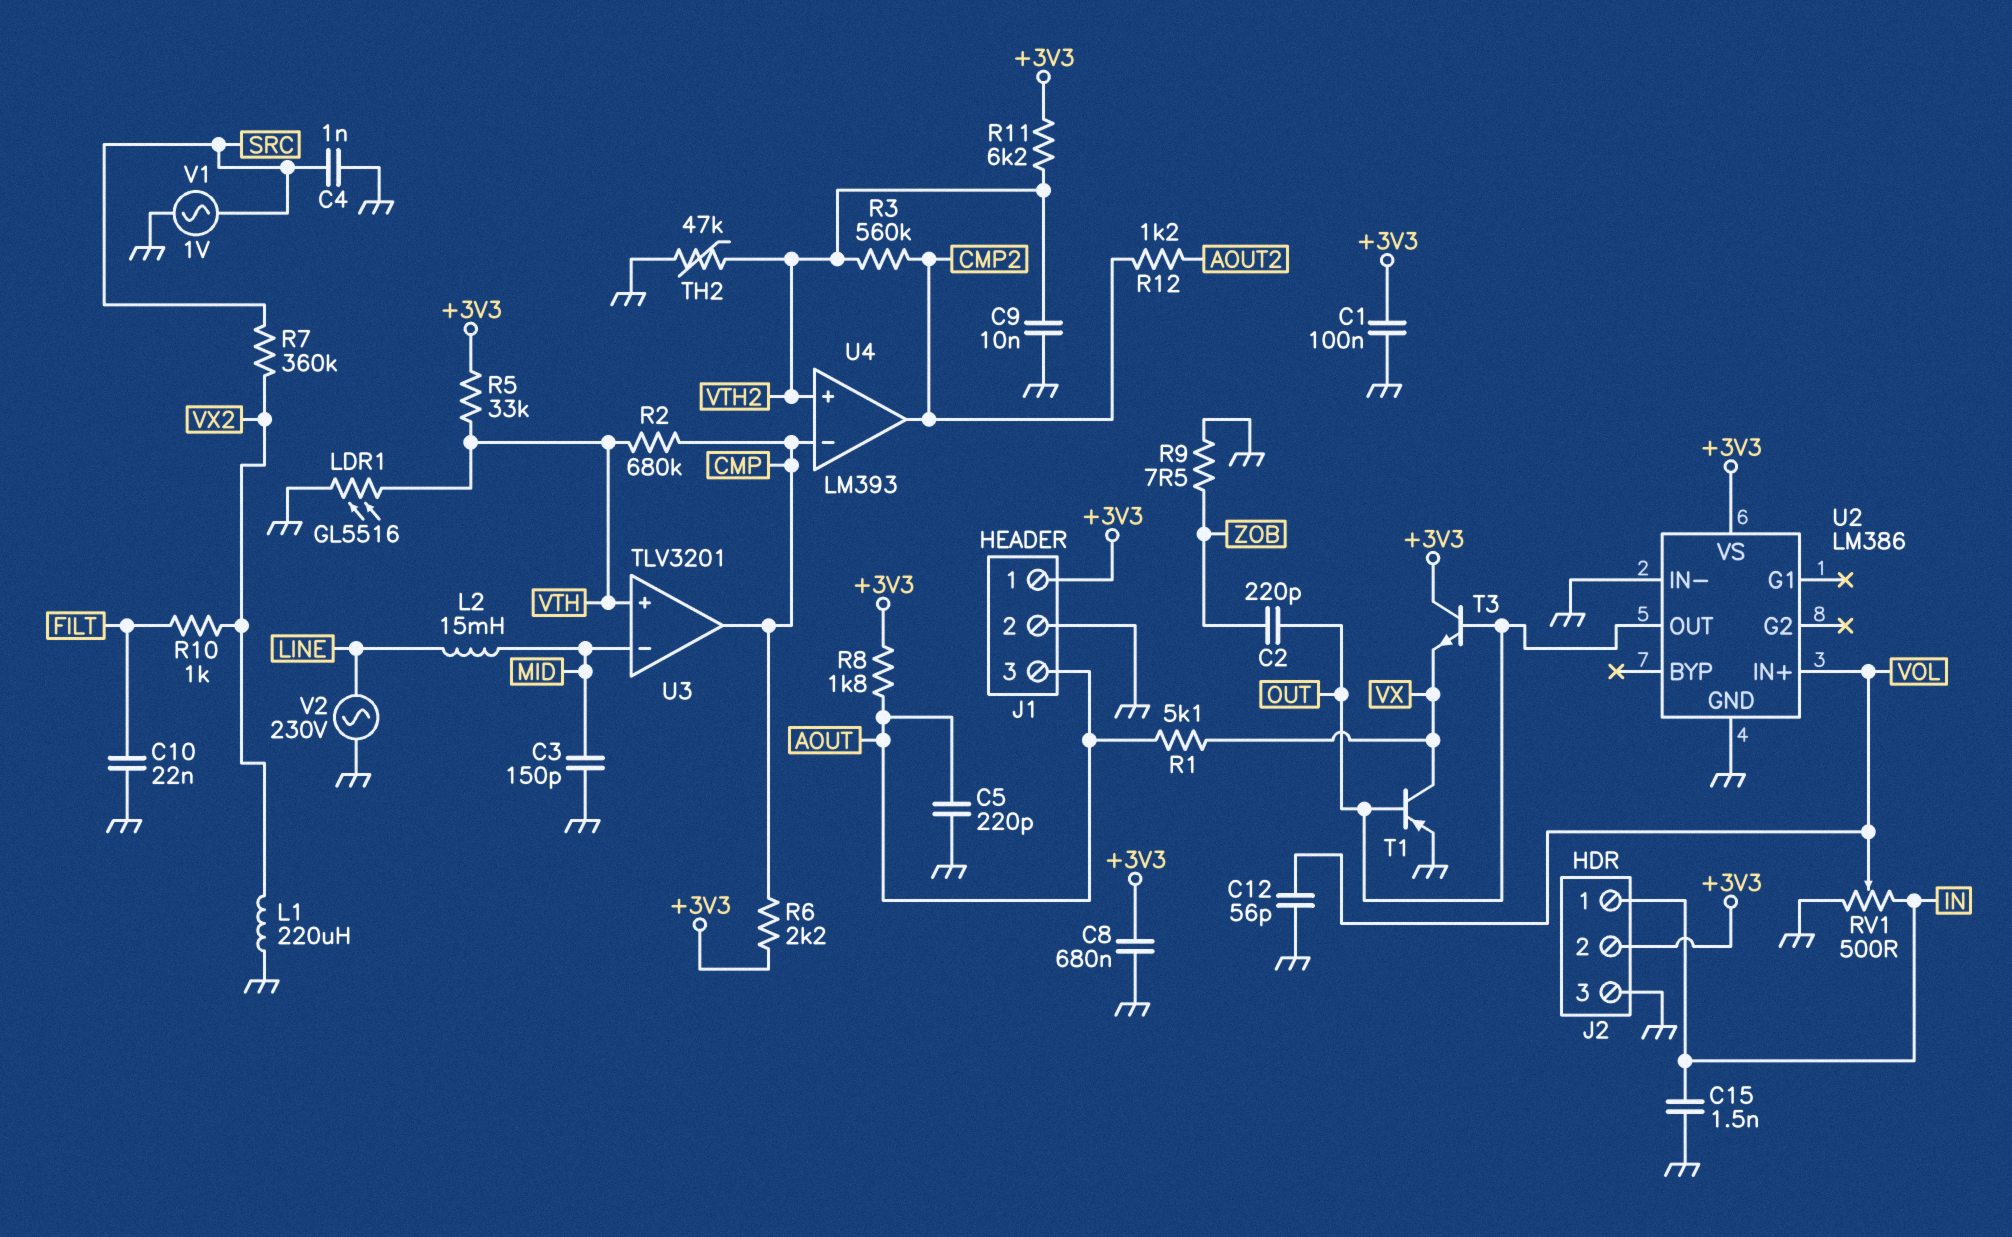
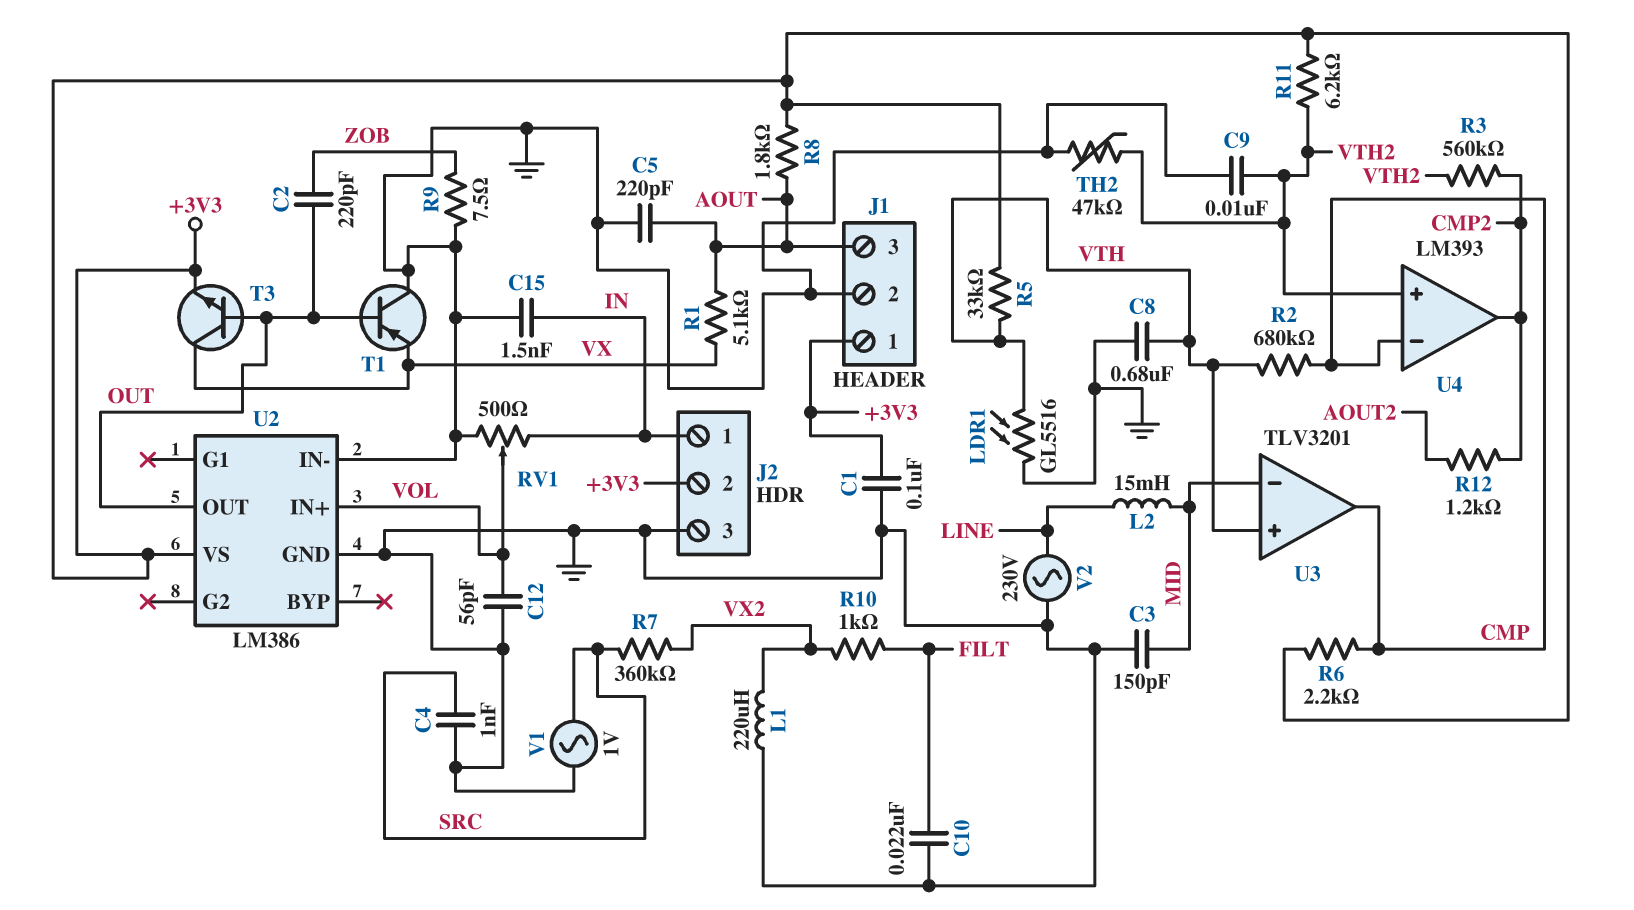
C8: 680nF (+3V3, GND) -> 680nF (GND, VTH)
T1: PNP (B OUT, C VX, E GND) -> PNP (B OUT, C GND, E VX)
T3: NPN (B OUT, C +3V3, E VX) -> NPN (B OUT, C VX, E +3V3)

